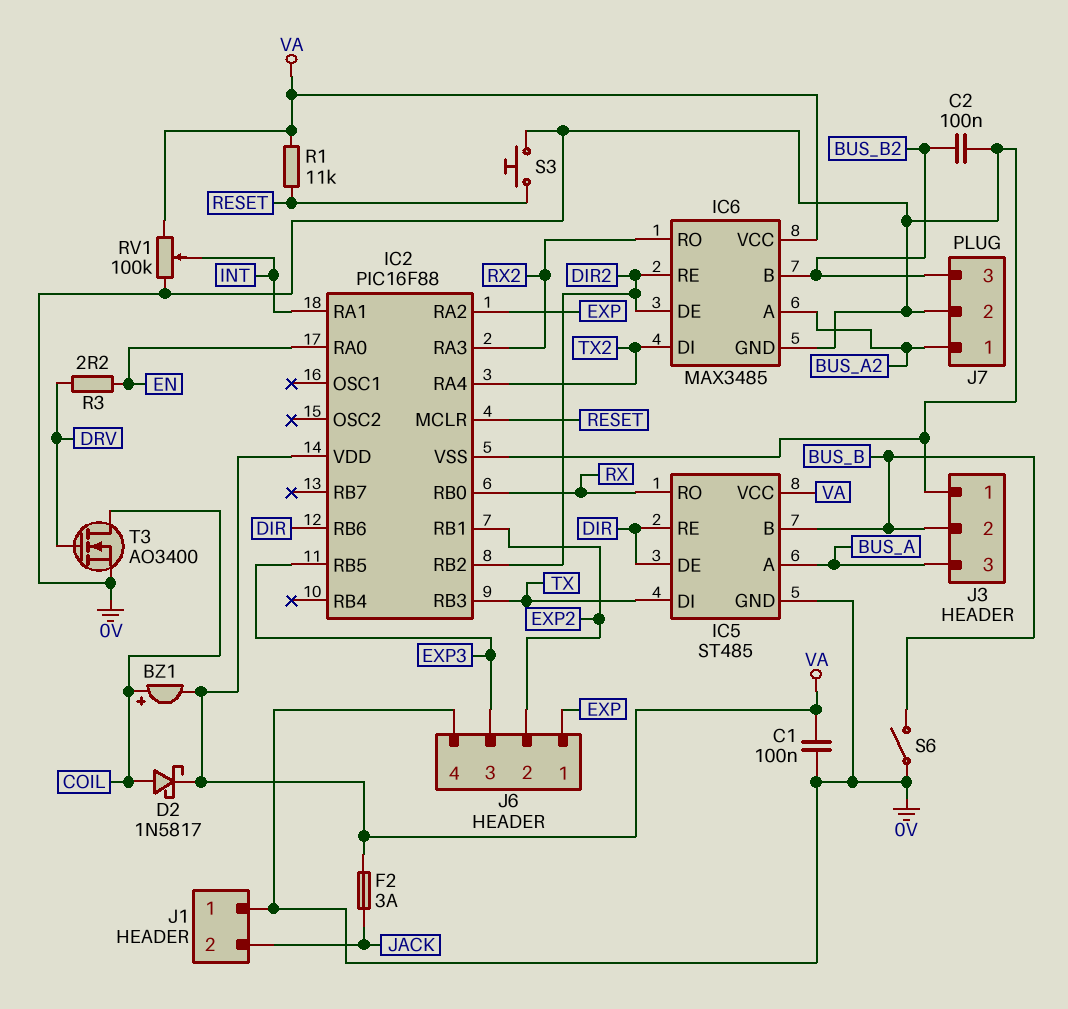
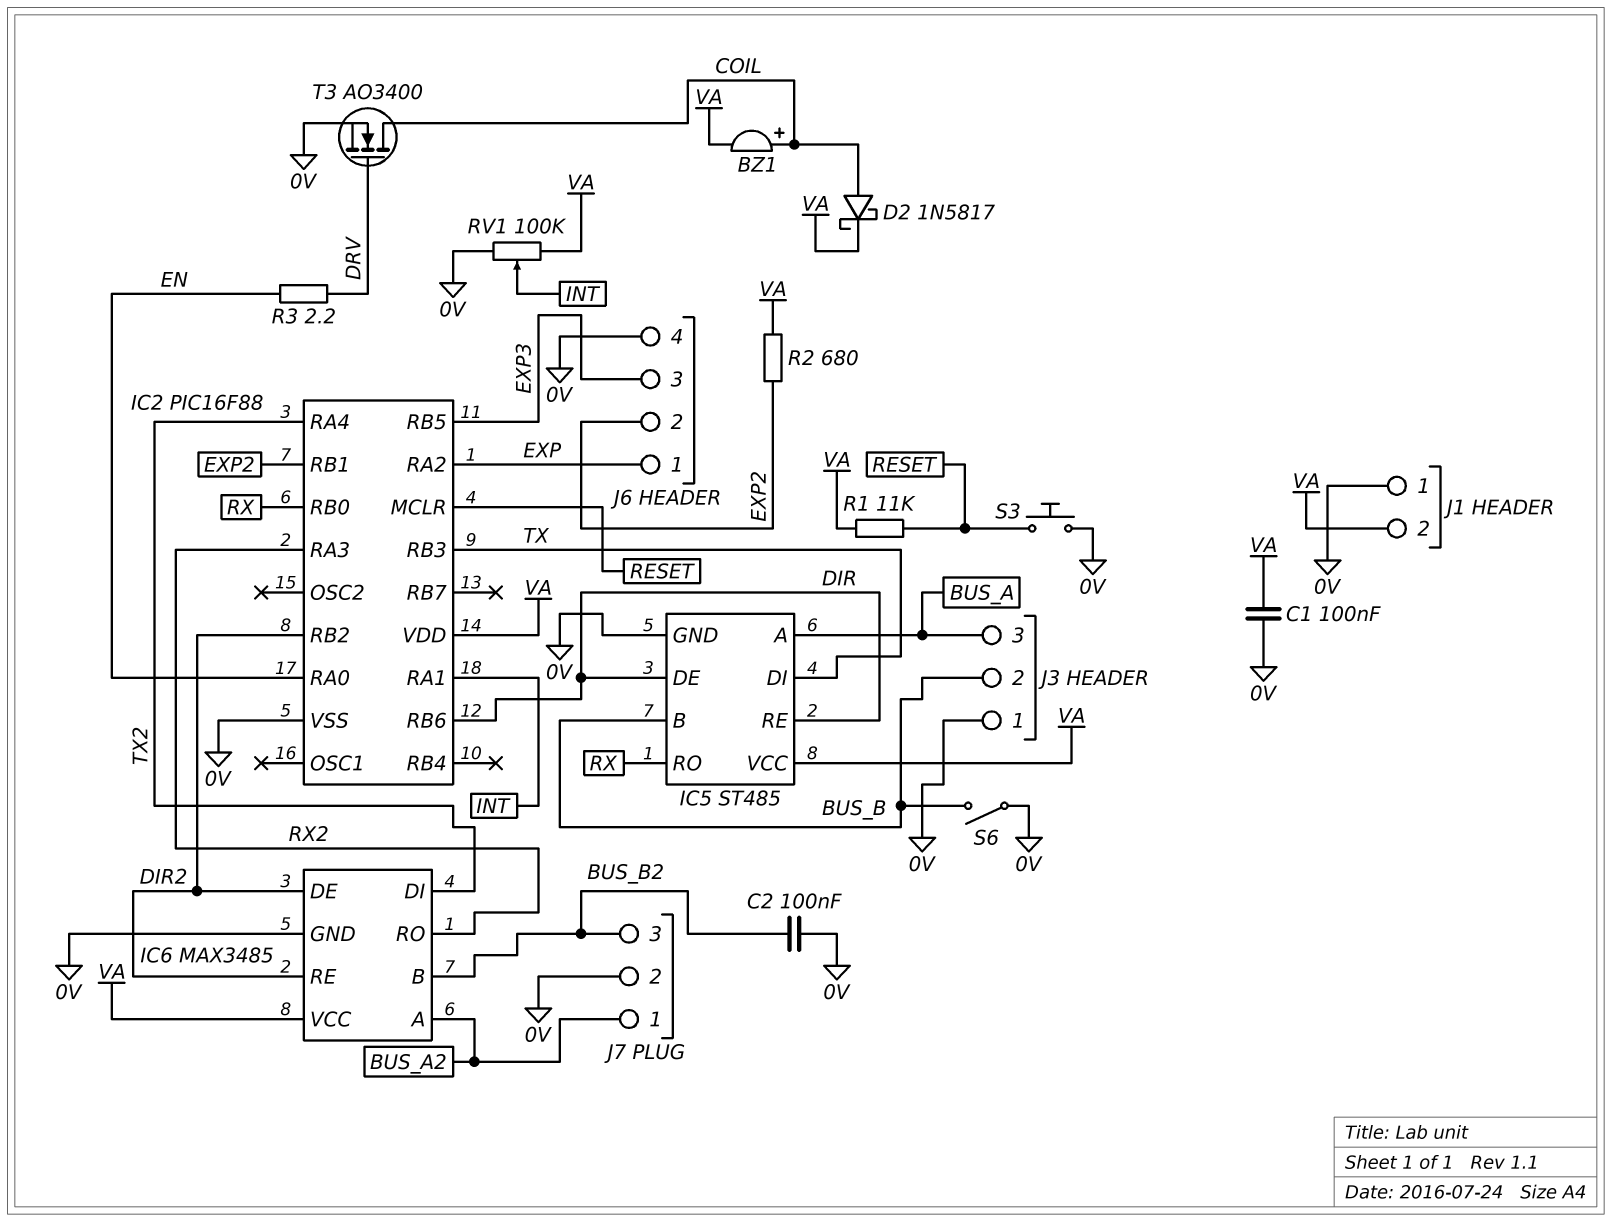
F2: 3A (JACK, VA) -> none
J1 pin 2: JACK -> VA
R2: none -> 680 (EXP2, VA)

